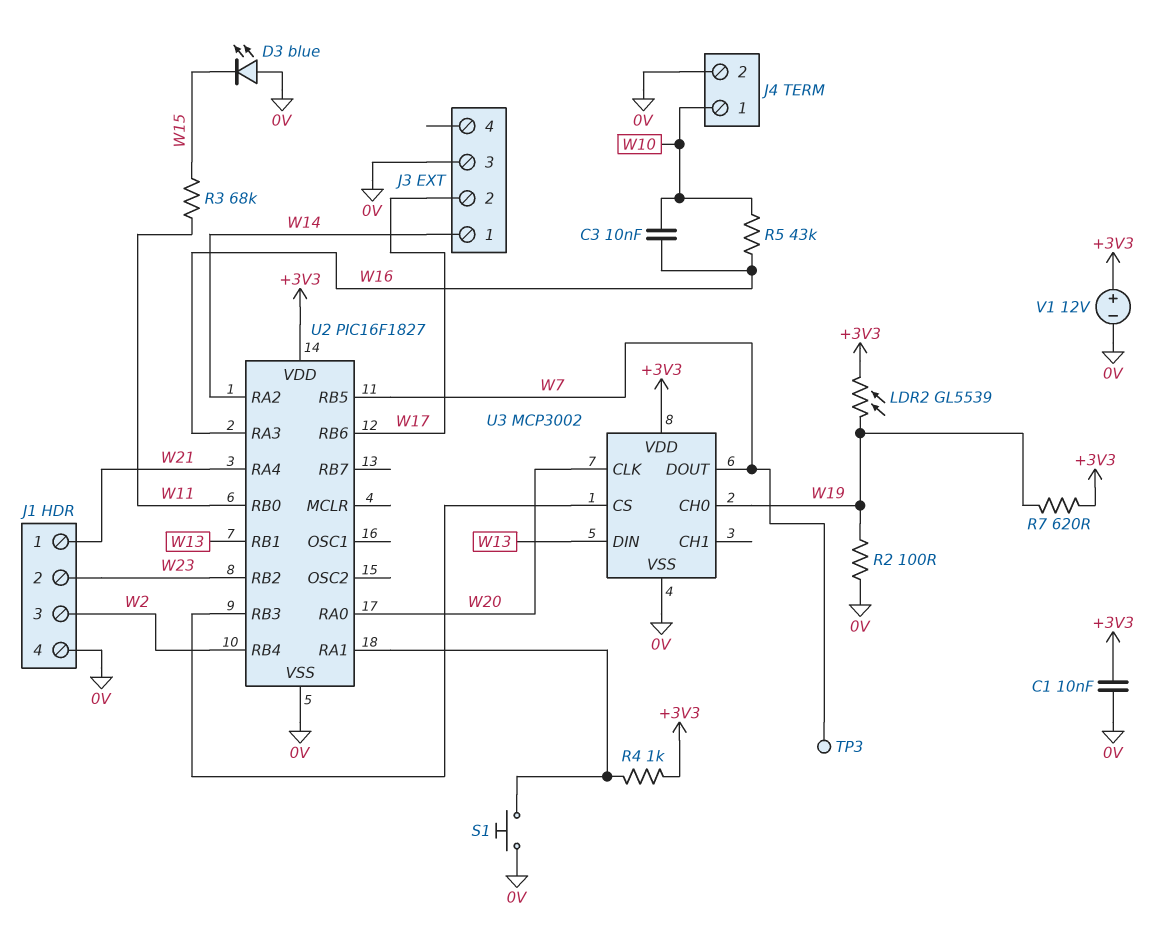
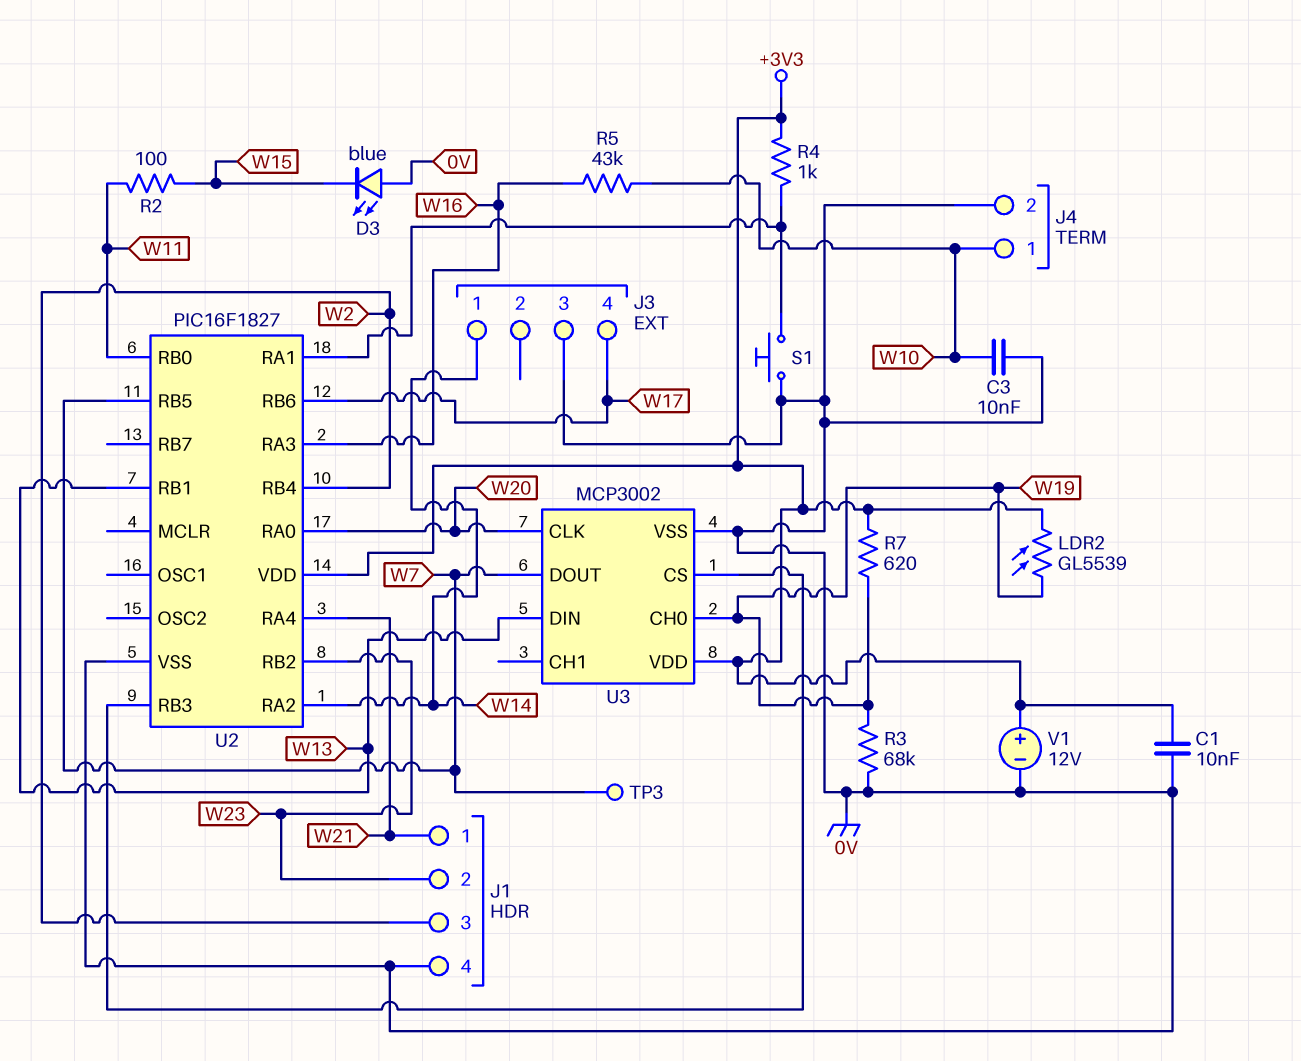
C3: 10nF (W10, W16) -> 10nF (0V, W10)
J3 pin 2: W17 -> none
J3 pin 4: none -> W17
R2: 100 (0V, W19) -> 100 (W11, W15)
R3: 68k (W11, W15) -> 68k (0V, W19)

